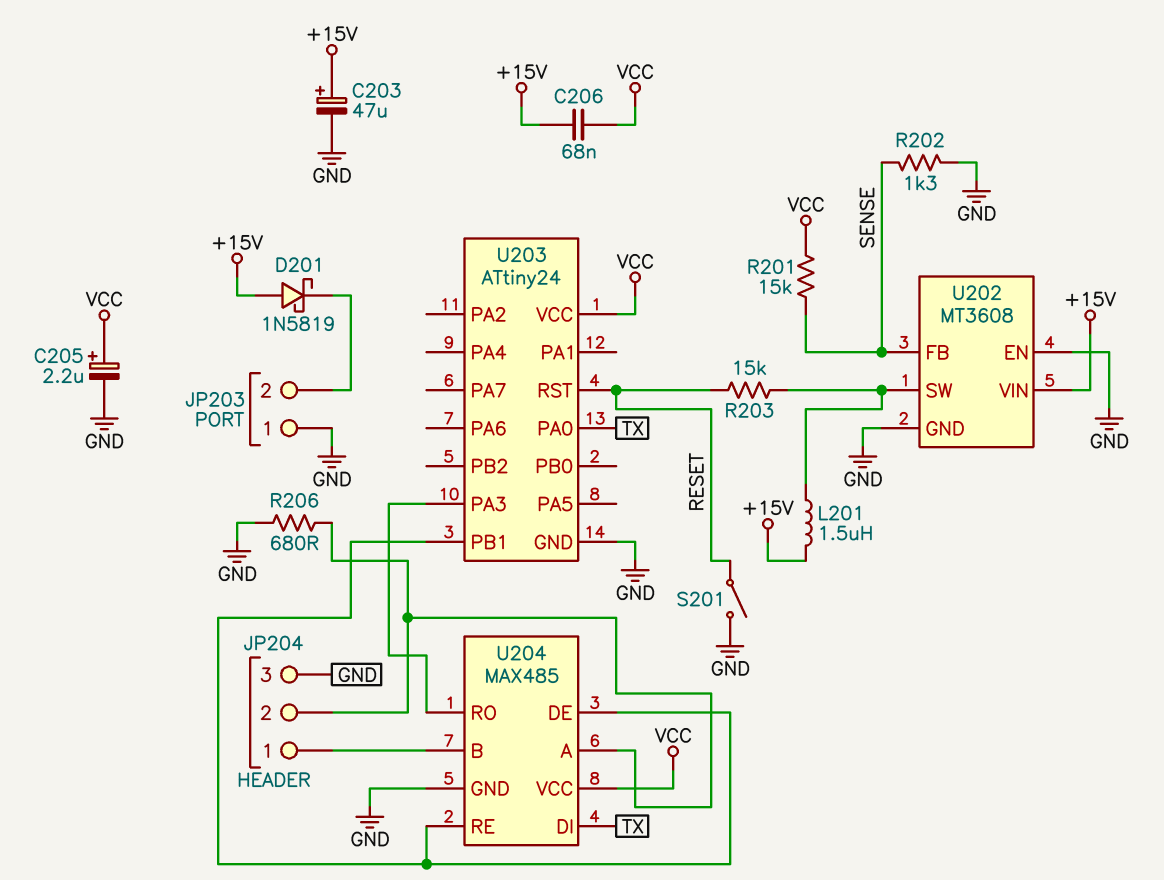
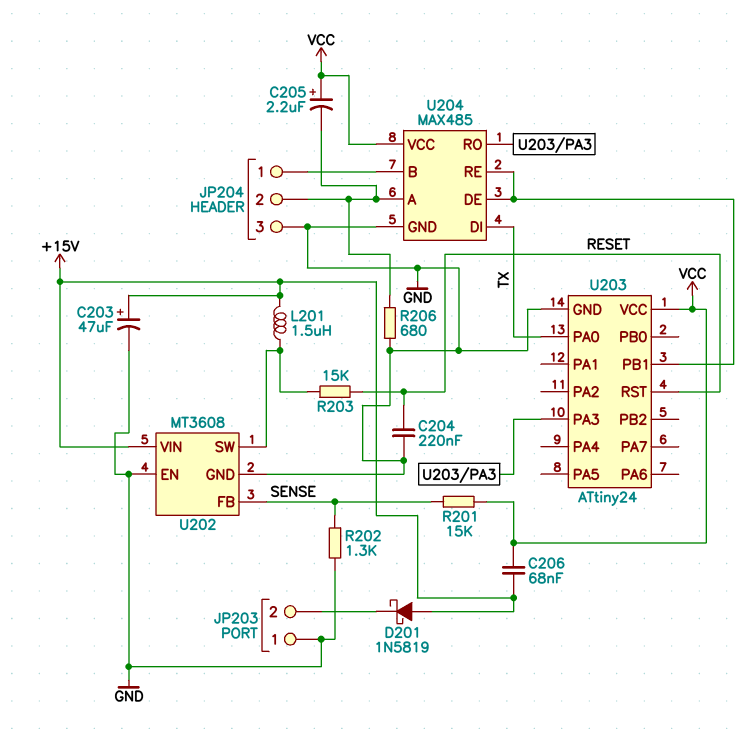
C204: none -> 220nF (GND, RESET)
C205: 2.2uF (plus VCC, minus GND) -> 2.2uF (plus VCC, minus JP204/2)
S201: switch (GND, RESET) -> none

